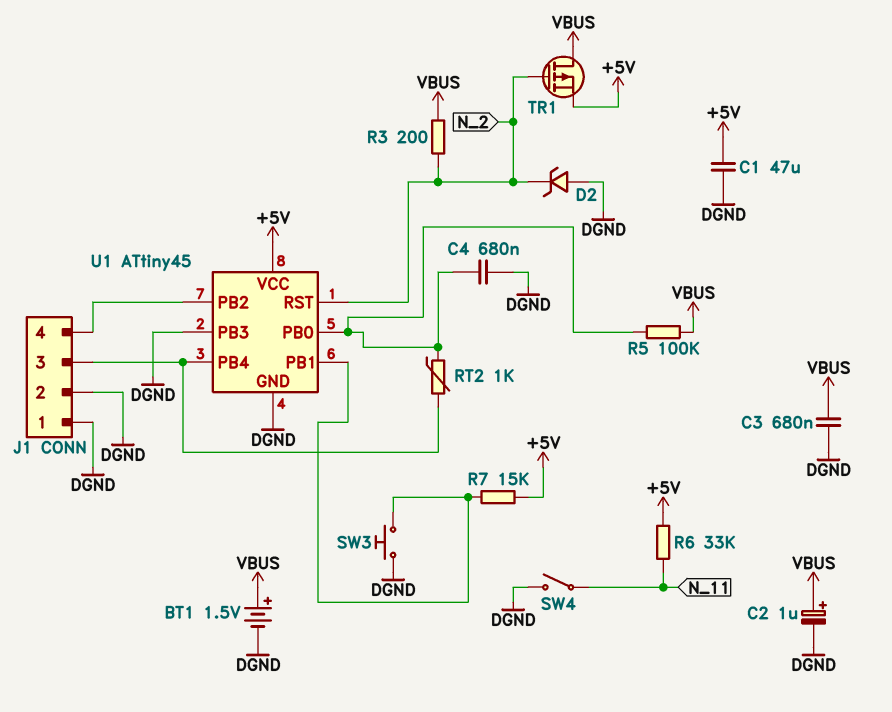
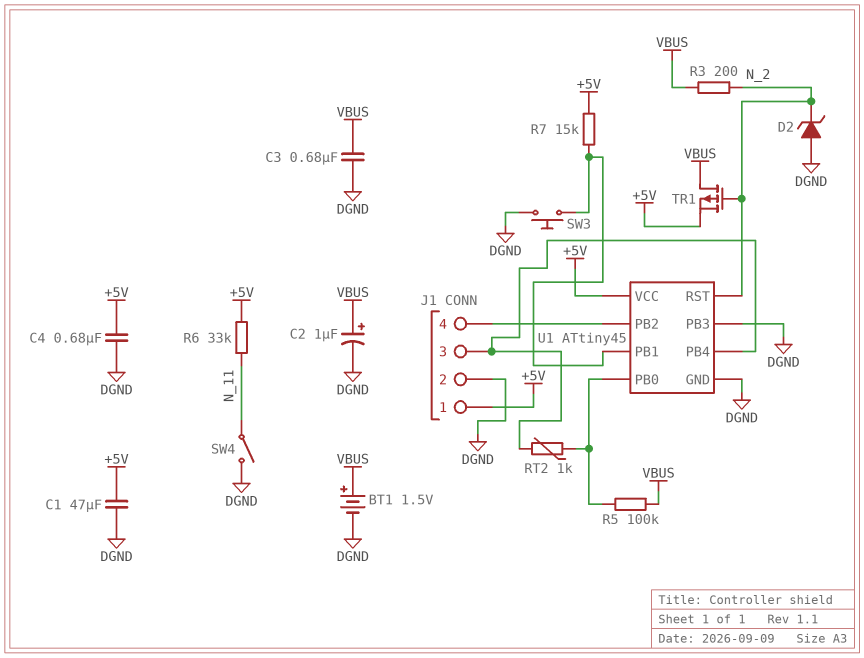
C4: 680nF (DGND, U1/PB0) -> 680nF (+5V, DGND)
J1 pin 1: DGND -> +5V

